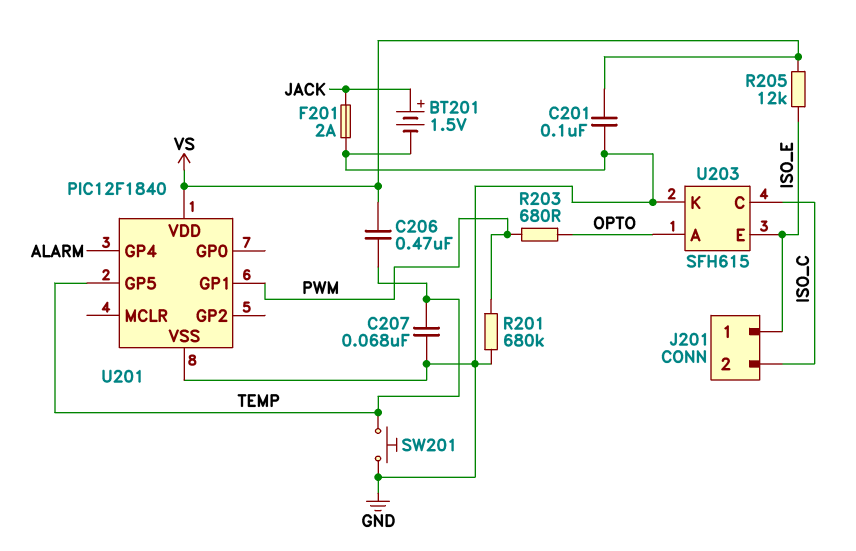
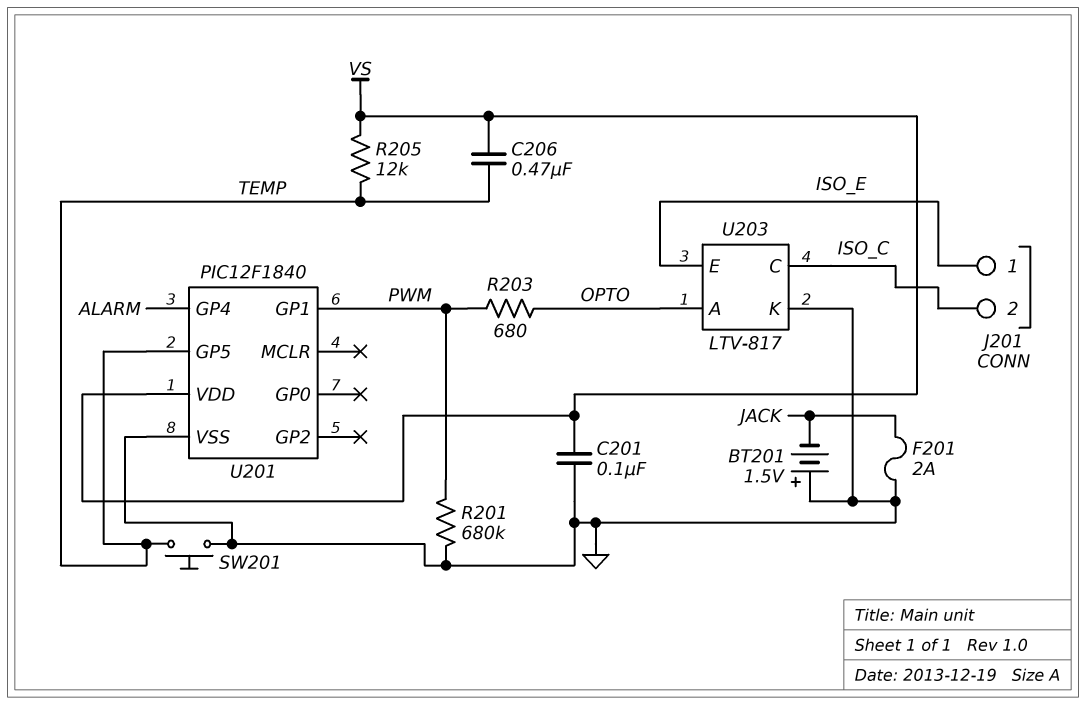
BT201: 1.5V (plus JACK, minus GND) -> 1.5V (plus GND, minus JACK)
C207: 68nF (GND, TEMP) -> none
R205: 12k (ISO_E, VS) -> 12k (TEMP, VS)
U203: SFH615 -> LTV-817

